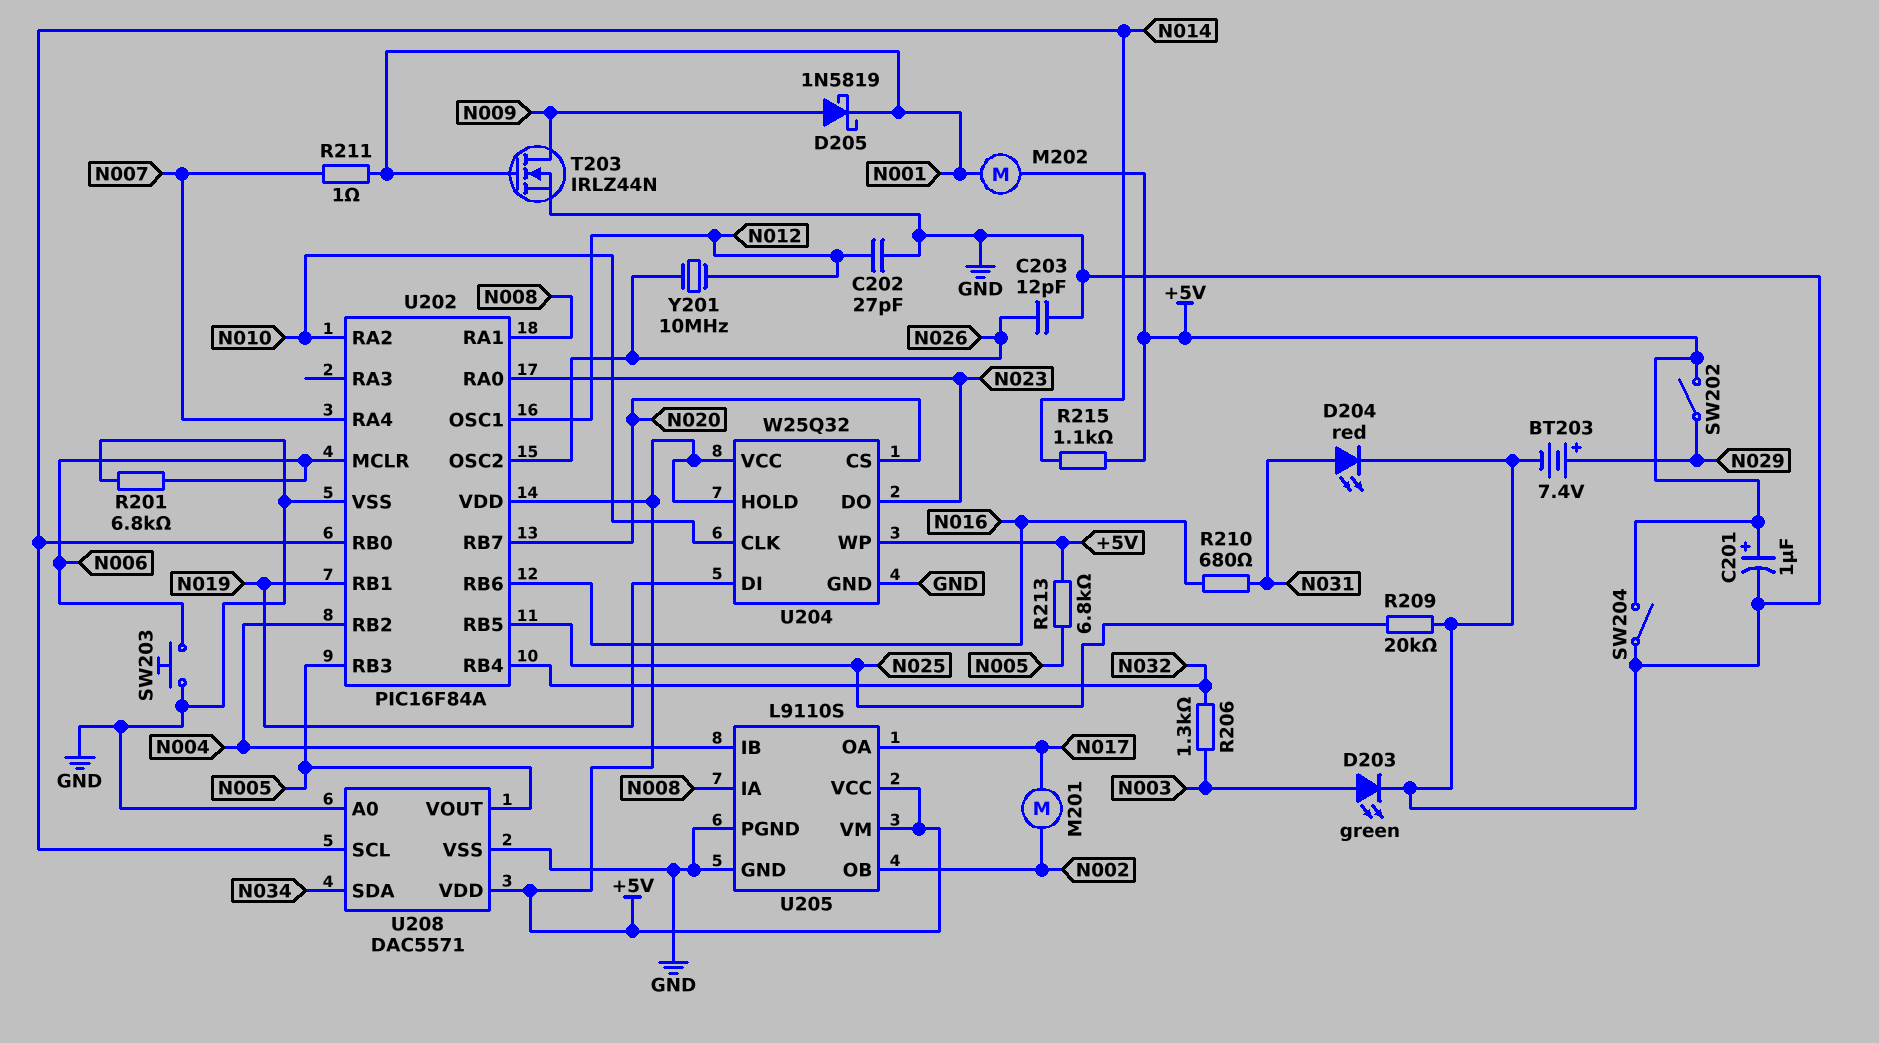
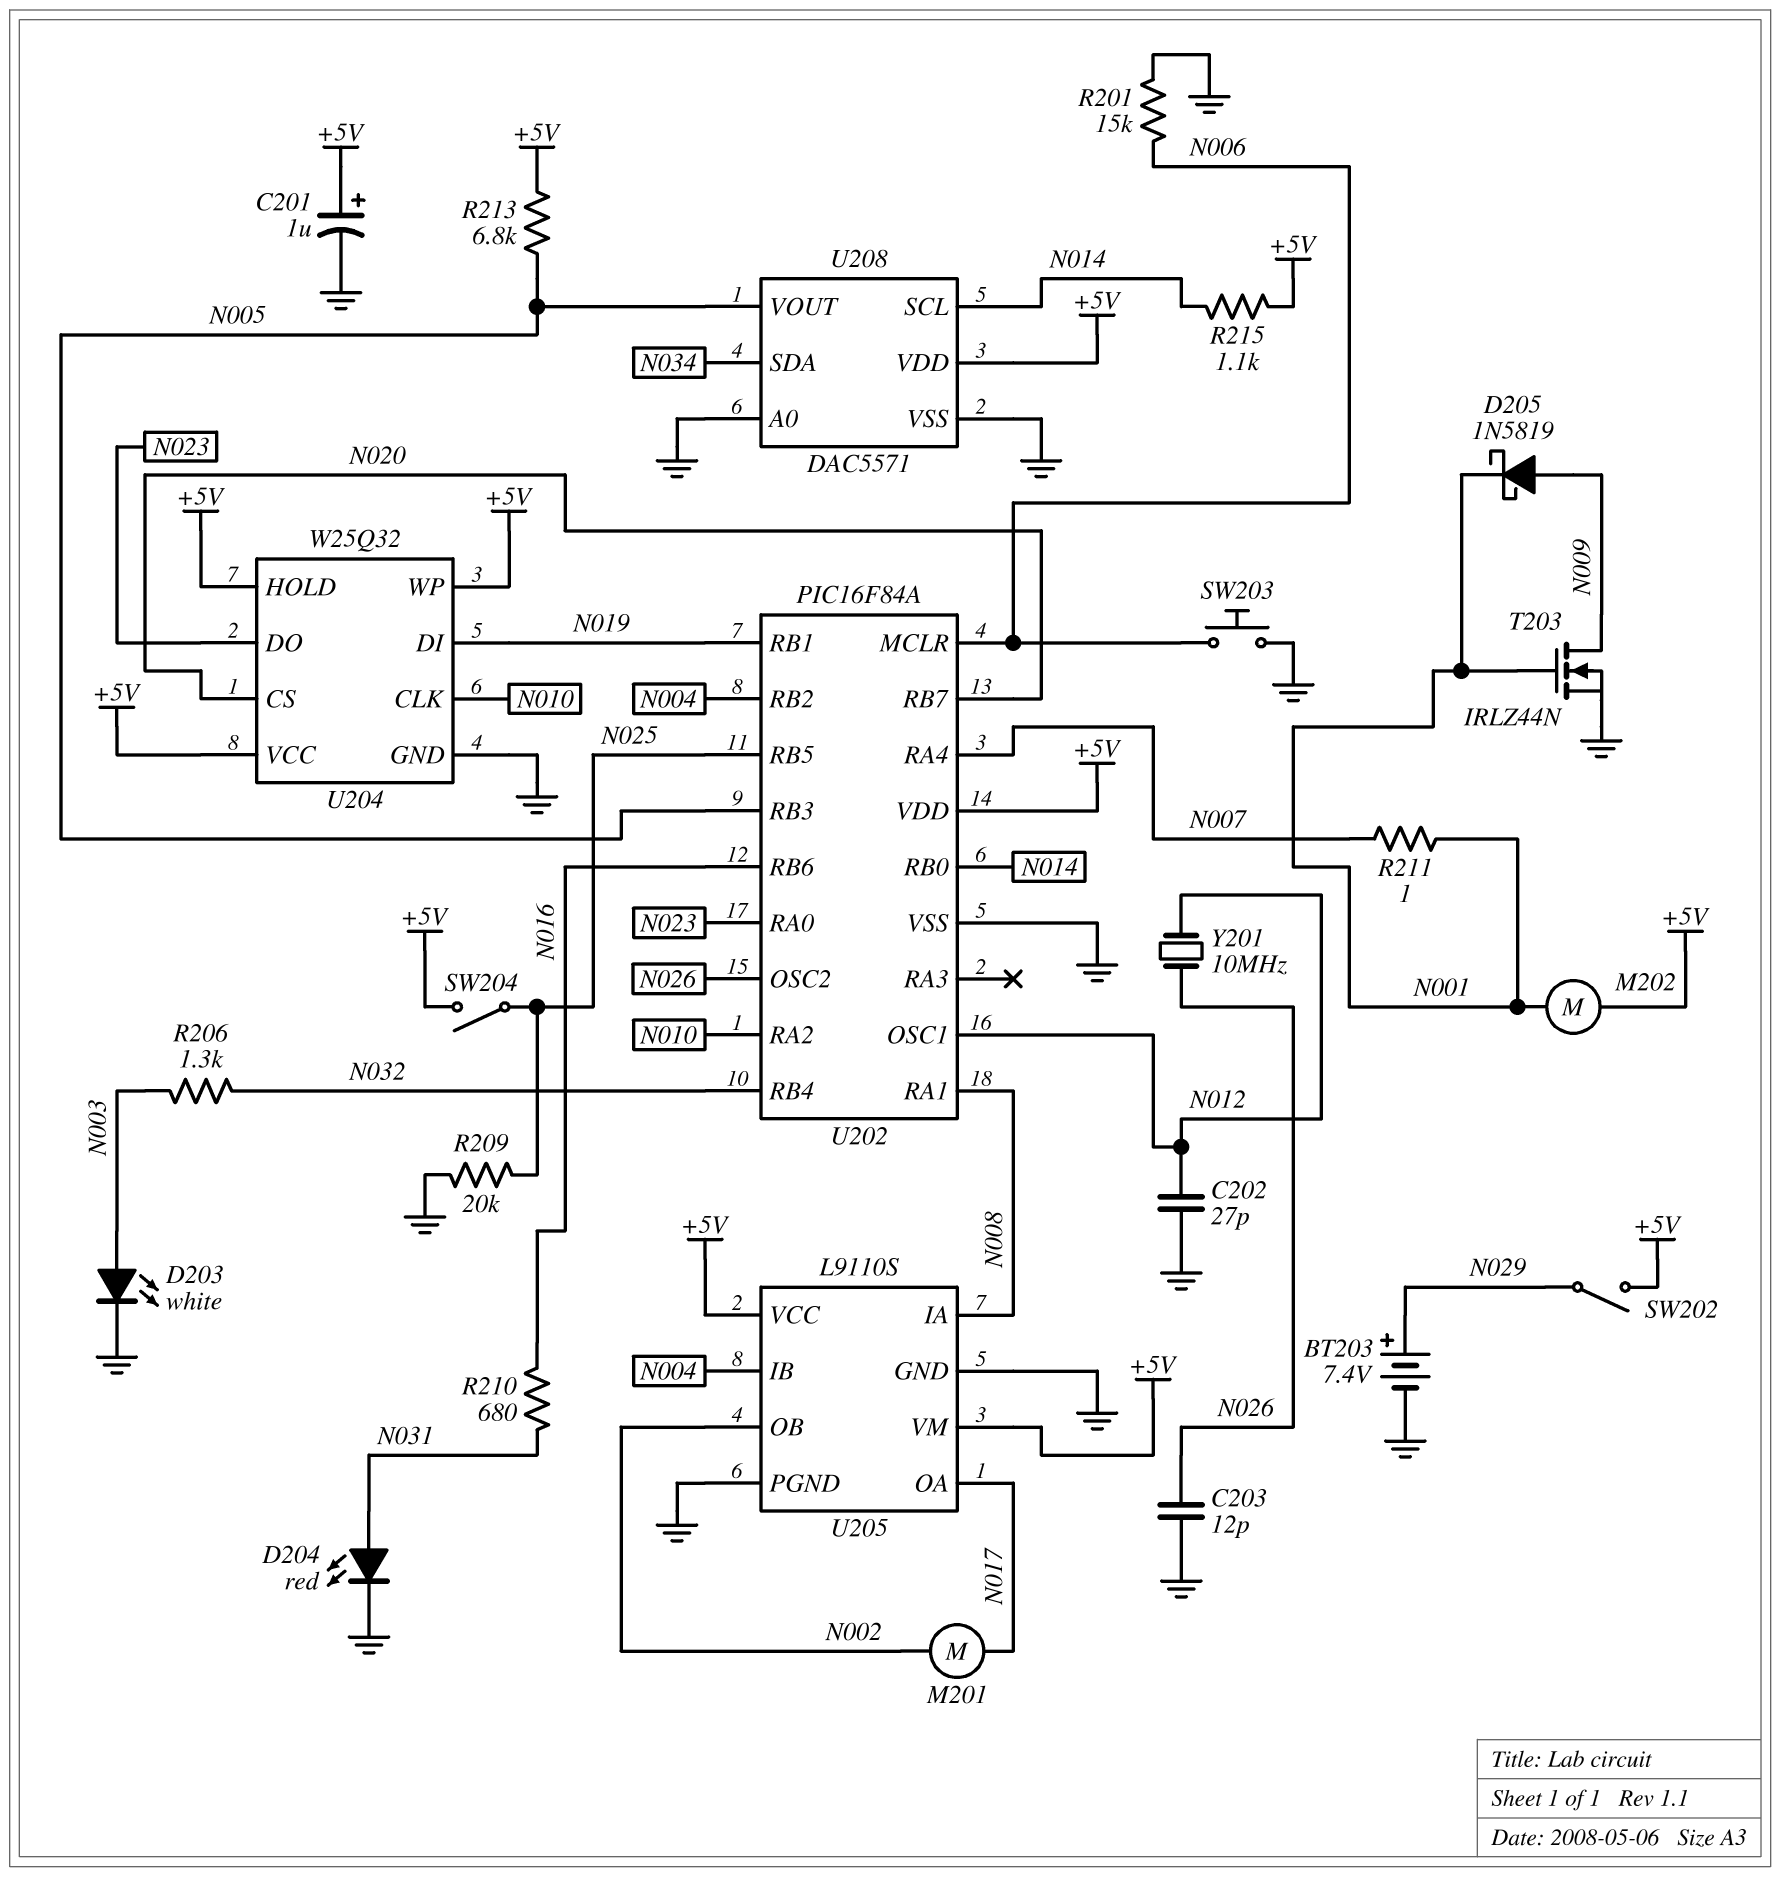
D203: LED green (A N003, K GND) -> LED white (A N003, K GND)
R201: 6.8k (GND, N006) -> 15k (GND, N006)
SW204: switch (+5V, GND) -> switch (+5V, N025)

